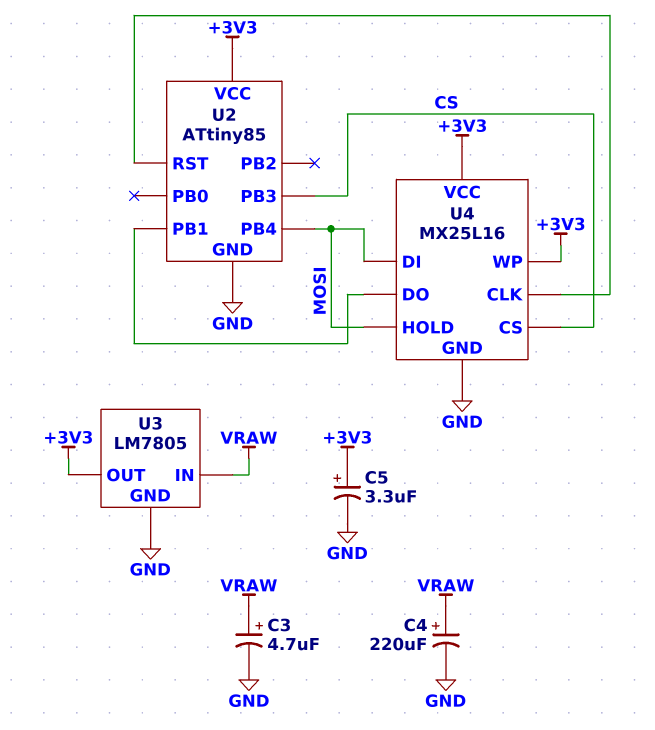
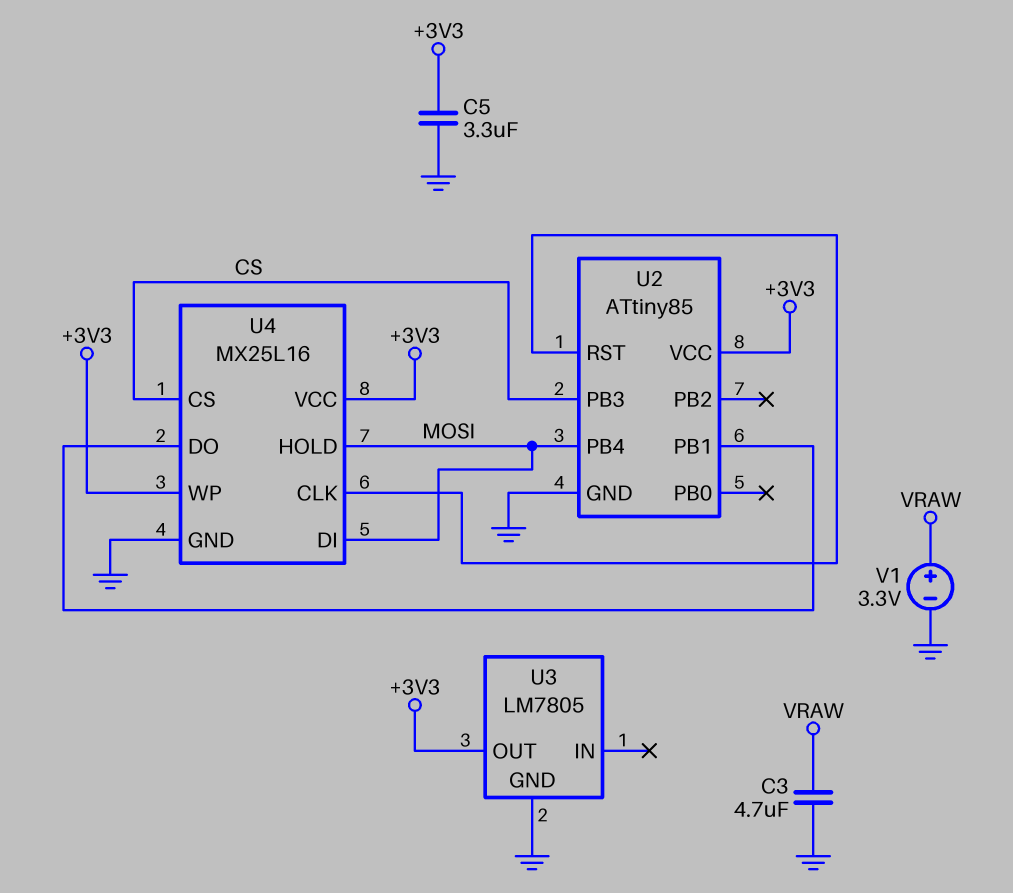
C3: 4.7uF (plus VRAW, minus GND) -> 4.7uF (GND, VRAW)
C4: 220uF (plus VRAW, minus GND) -> none
C5: 3.3uF (plus +3V3, minus GND) -> 3.3uF (+3V3, GND)
U3 pin IN: VRAW -> none
V1: none -> 3.3V (plus VRAW, minus GND)

